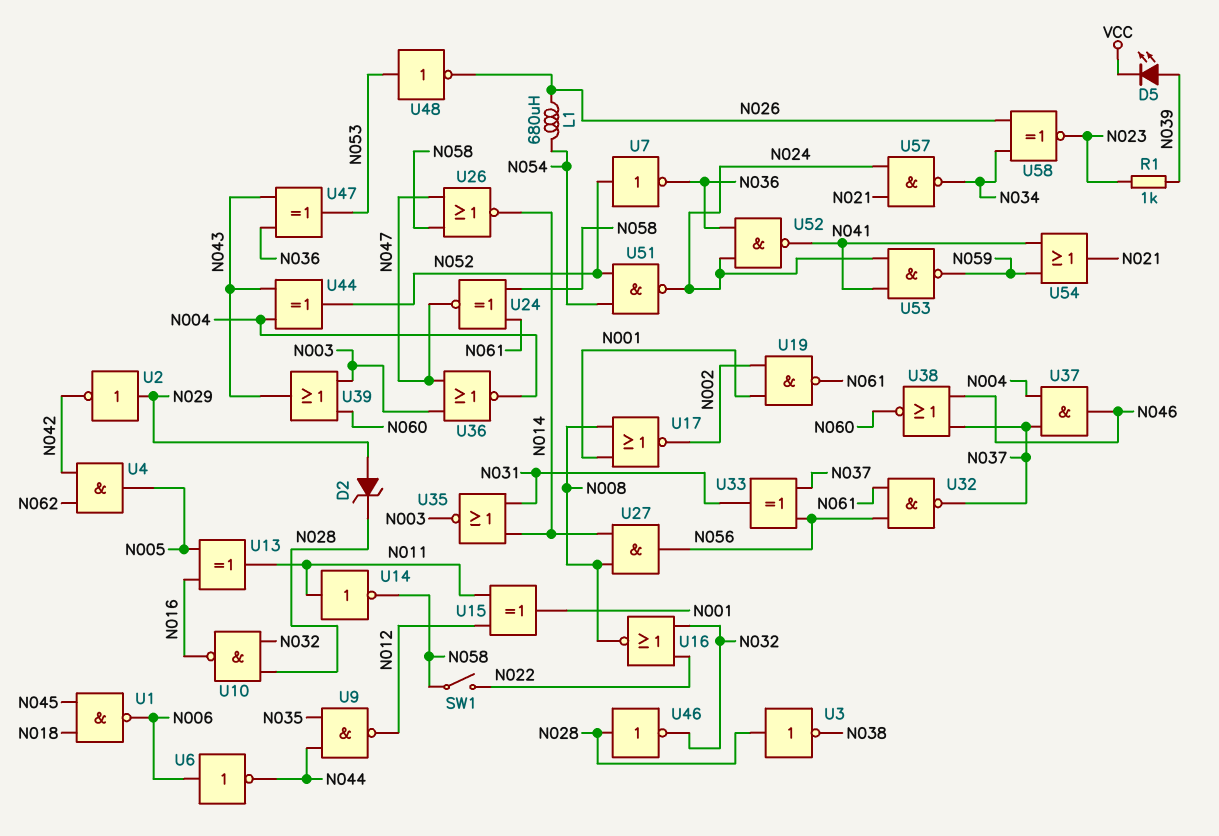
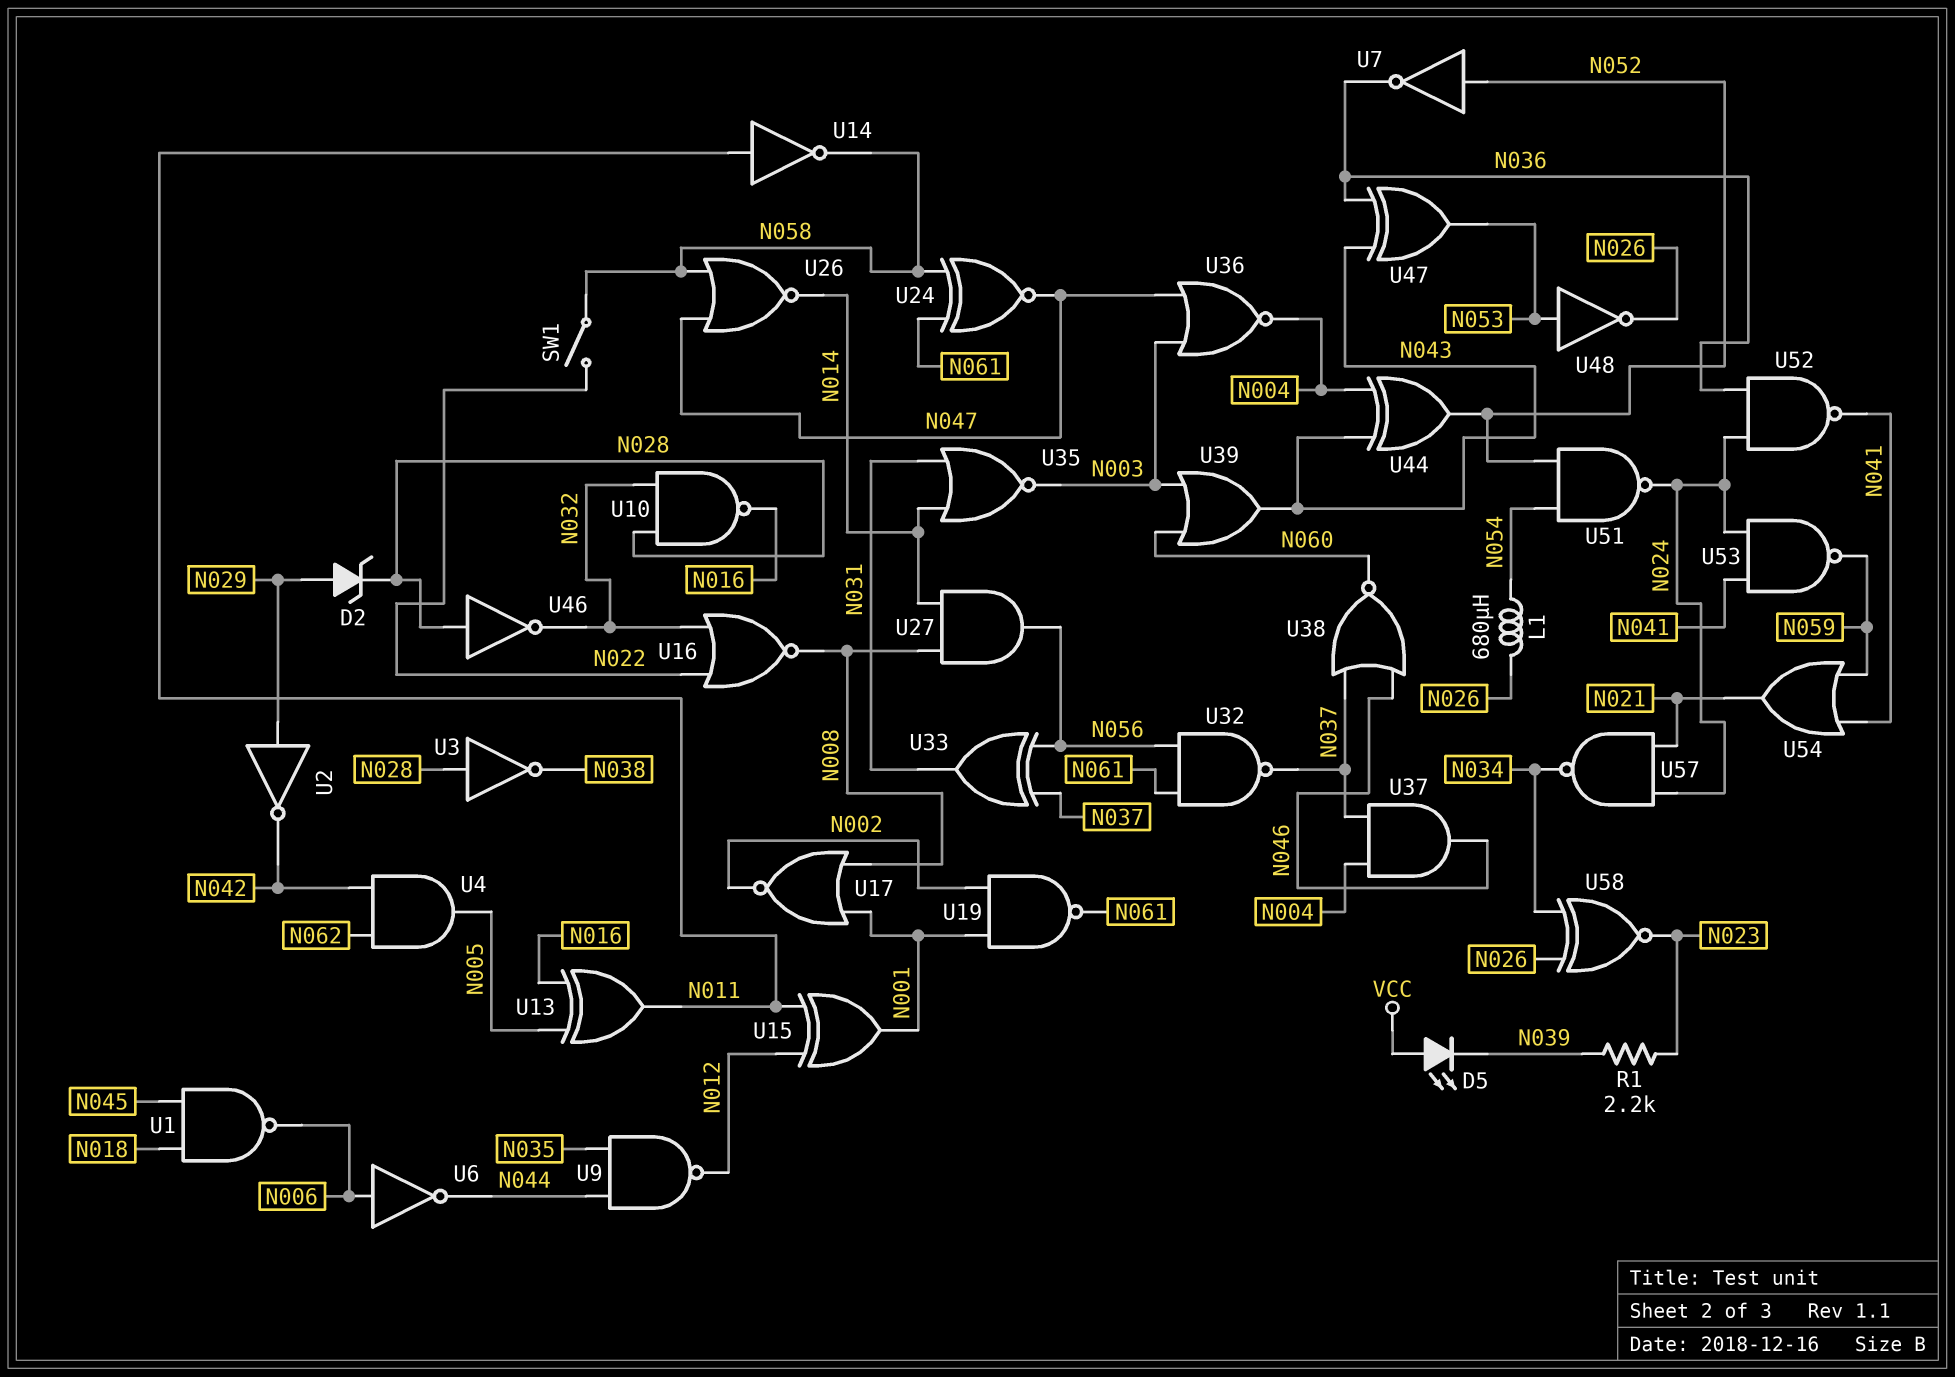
D5: LED (A N039, K VCC) -> LED (A VCC, K N039)
R1: 1k (N023, N039) -> 2.2k (N023, N039)

